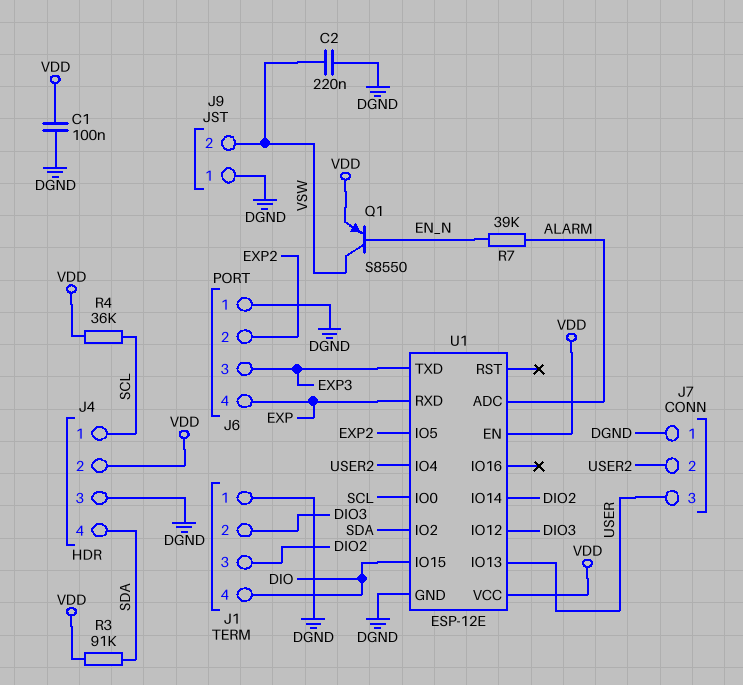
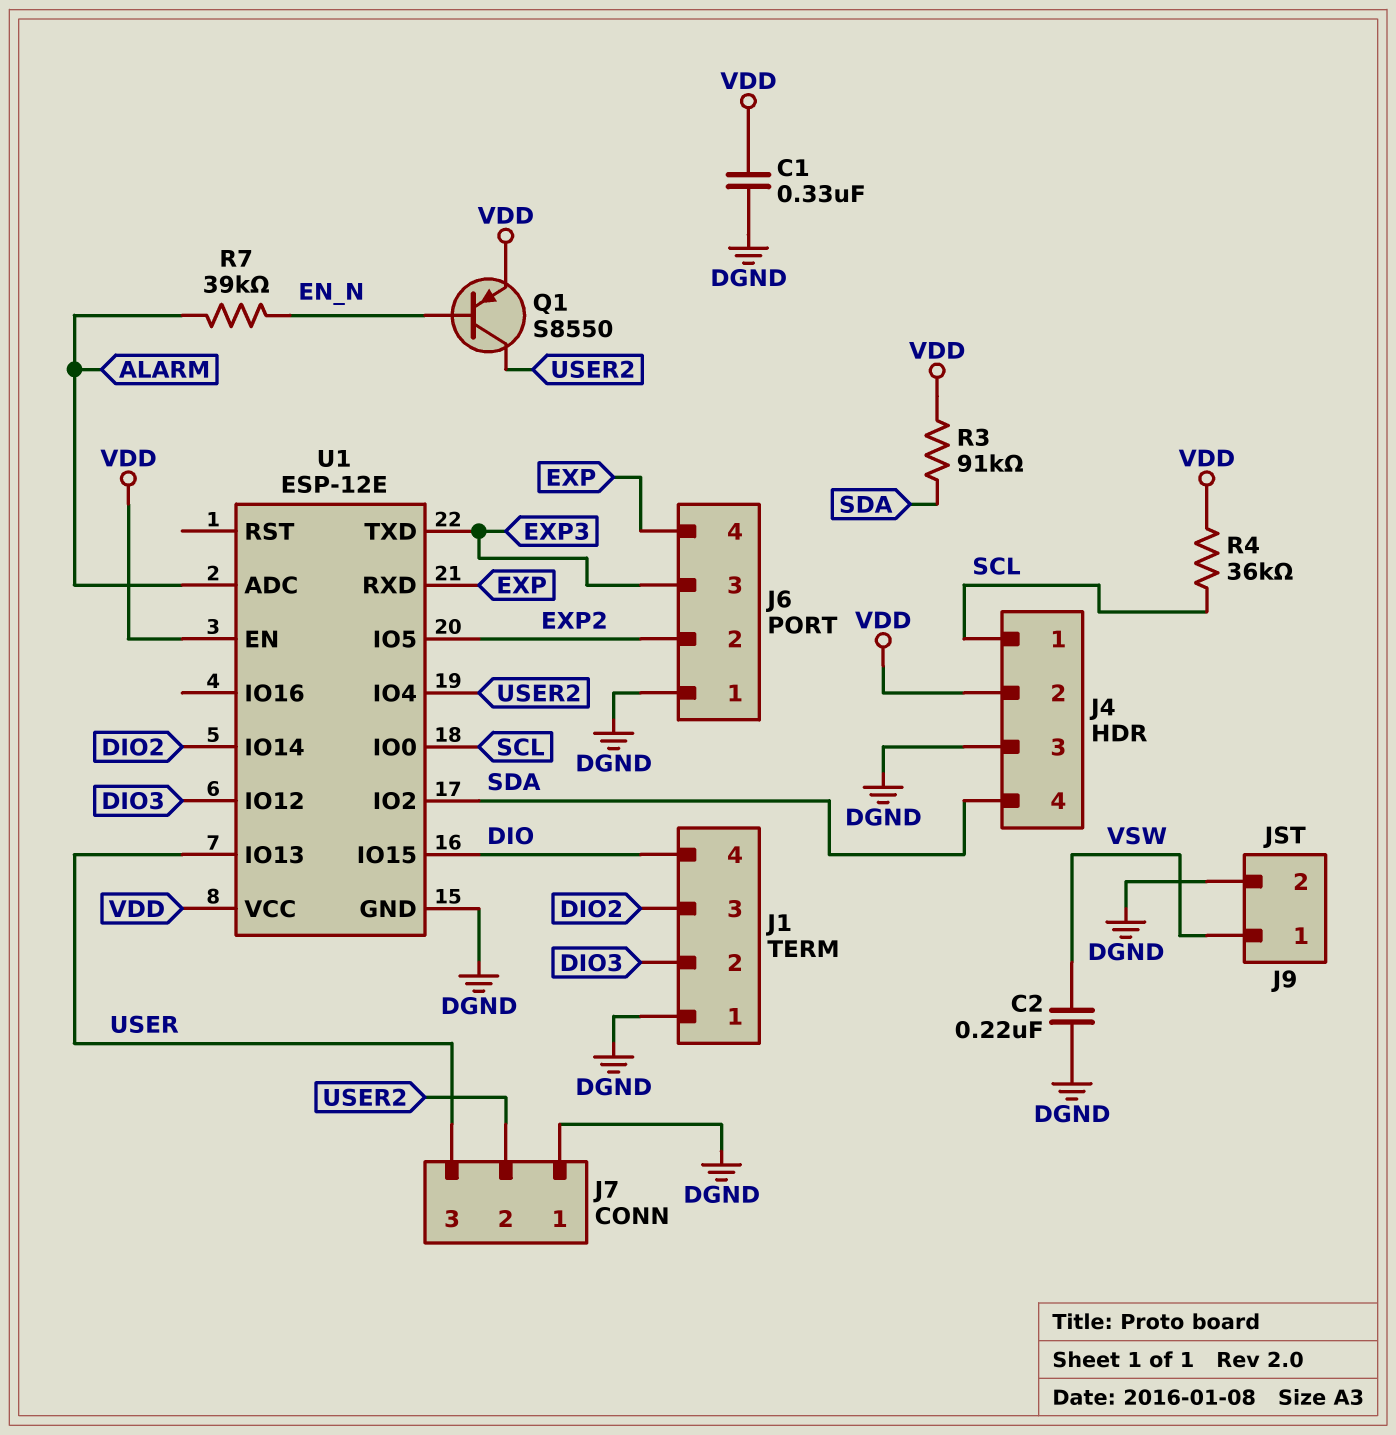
C1: 100nF (DGND, VDD) -> 330nF (DGND, VDD)
J9 pin 1: DGND -> VSW
J9 pin 2: VSW -> DGND
Q1: PNP S8550 (B EN_N, C VSW, E VDD) -> PNP S8550 (B EN_N, C USER2, E VDD)

